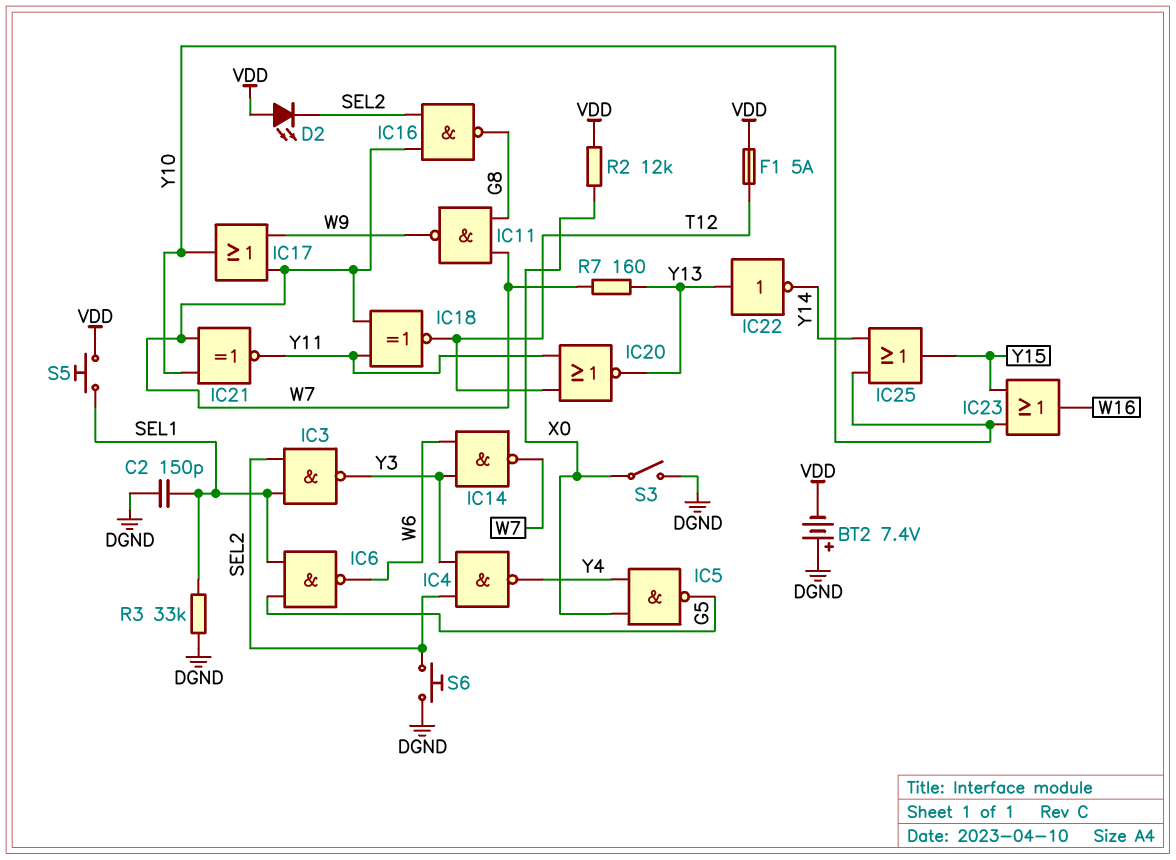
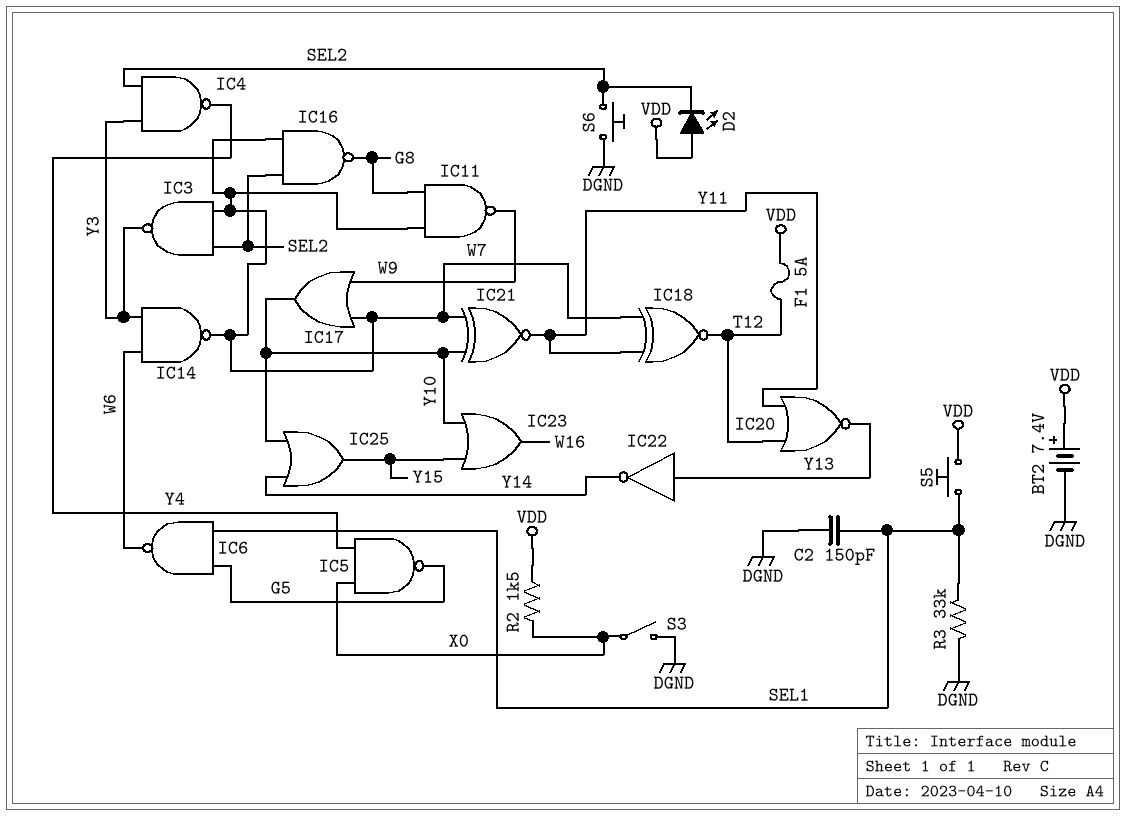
BT2: 7.4V (plus DGND, minus VDD) -> 7.4V (plus VDD, minus DGND)
IC3: NAND (in SEL1, in SEL2, out Y3) -> NAND (in SEL2, in W7, out Y3)
R2: 12k (VDD, X0) -> 1.5k (VDD, X0)
R7: 160 (W7, Y13) -> none

